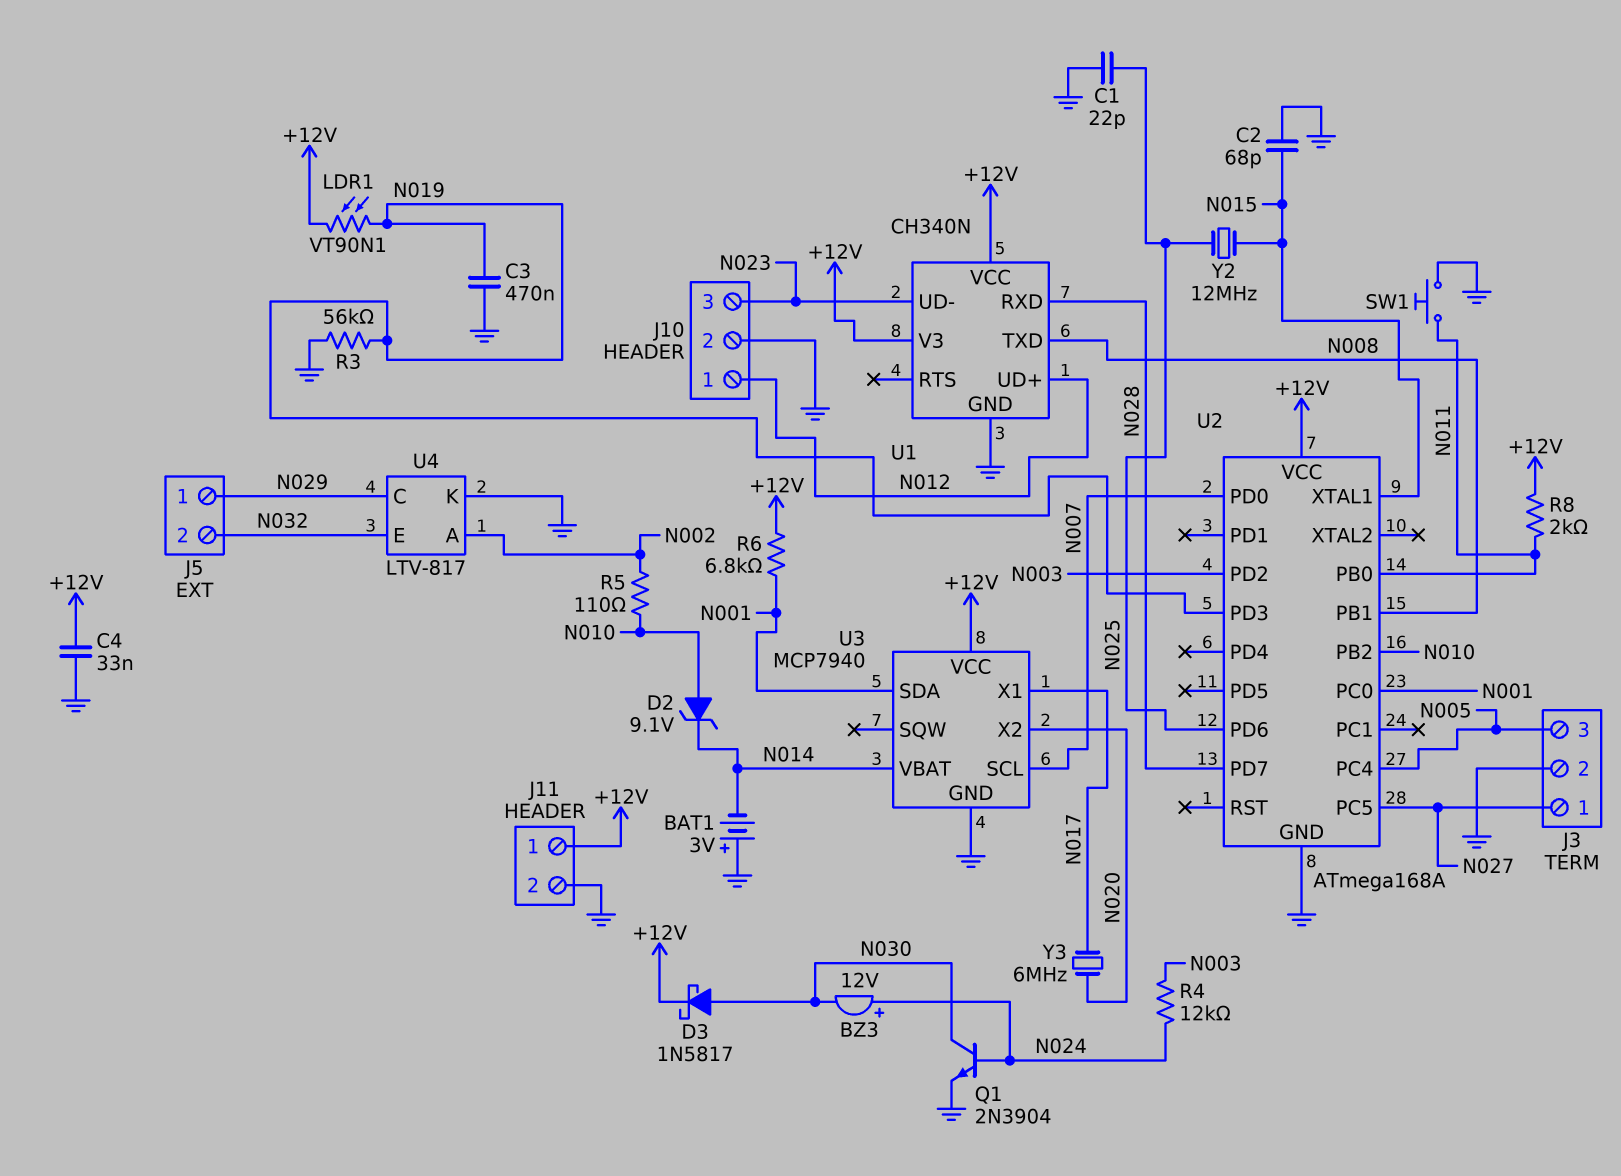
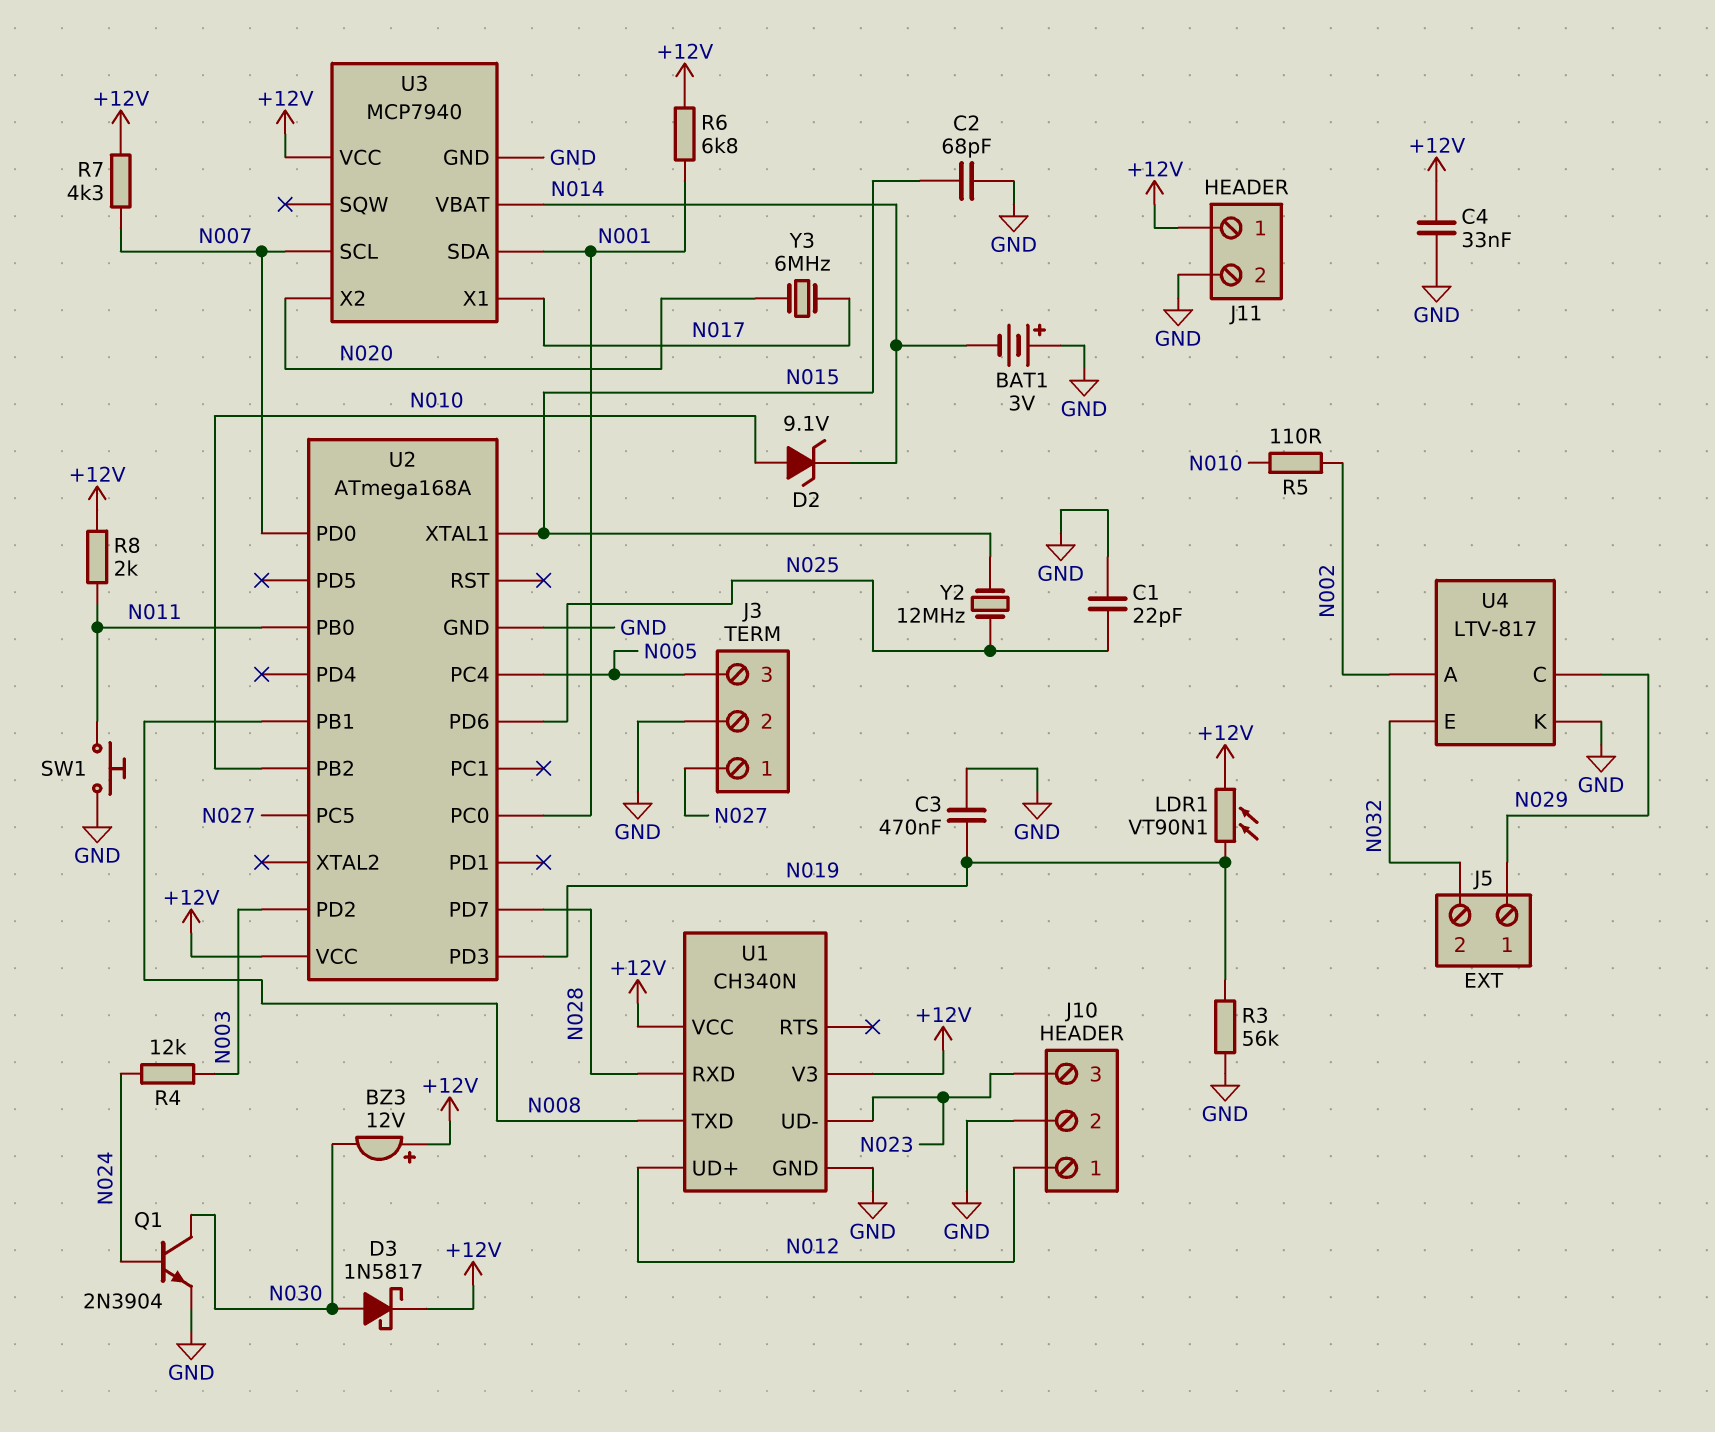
BZ3: buzzer 12V (plus N024, minus N030) -> buzzer 12V (plus +12V, minus N030)
R7: none -> 4.3k (+12V, N007)

